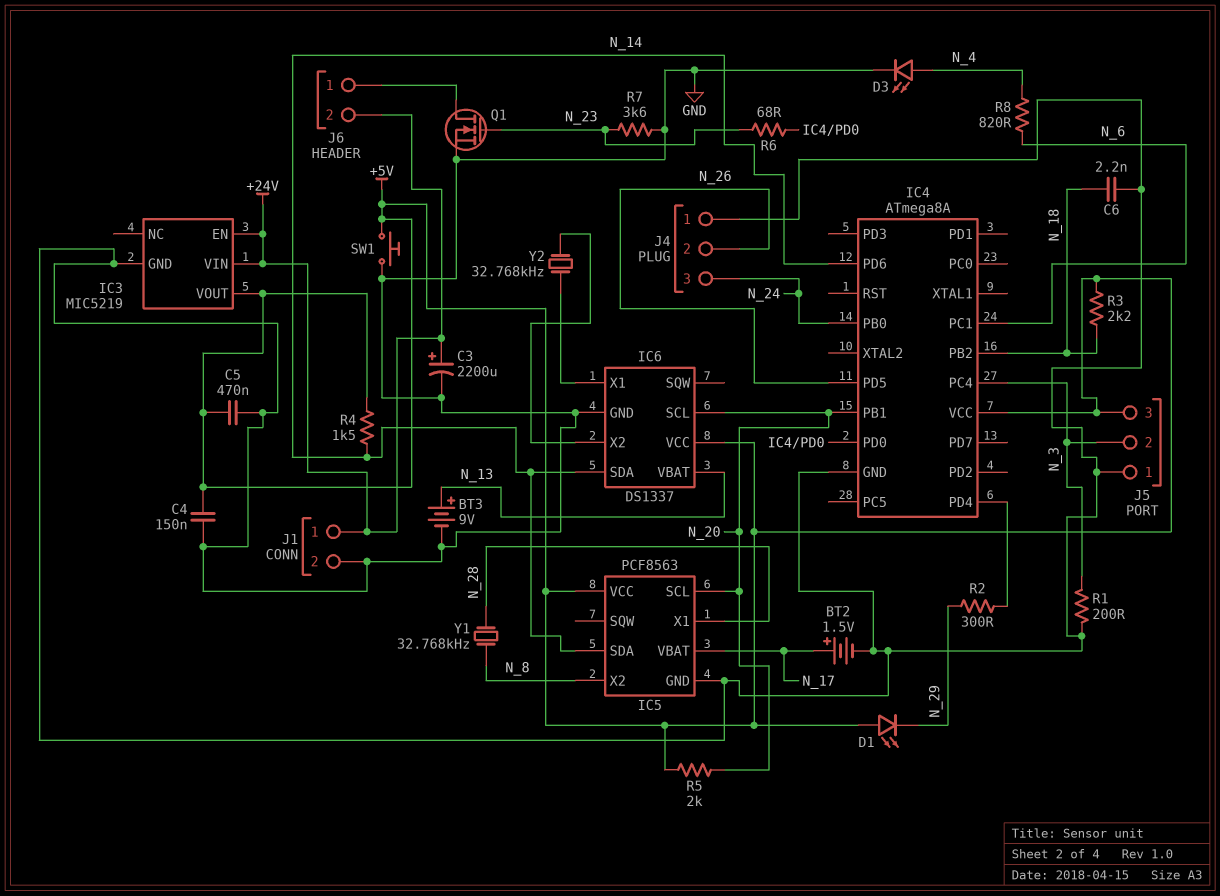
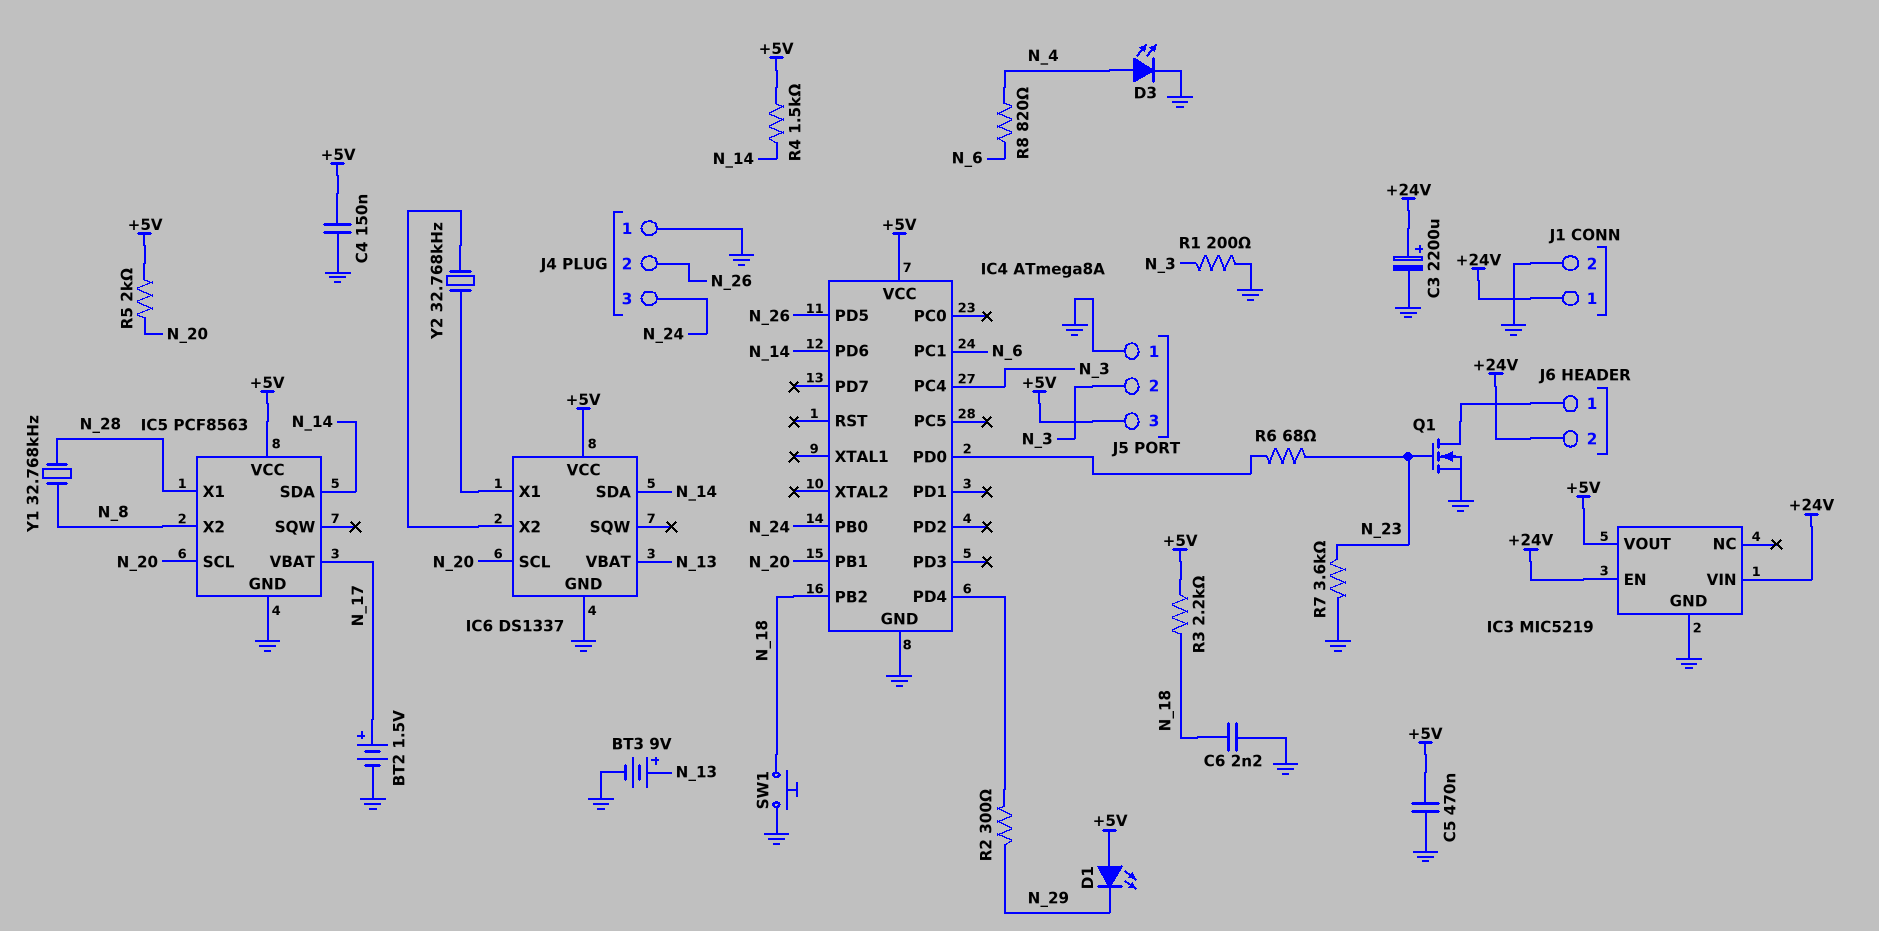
SW1: button (+5V, GND) -> button (GND, N_18)

